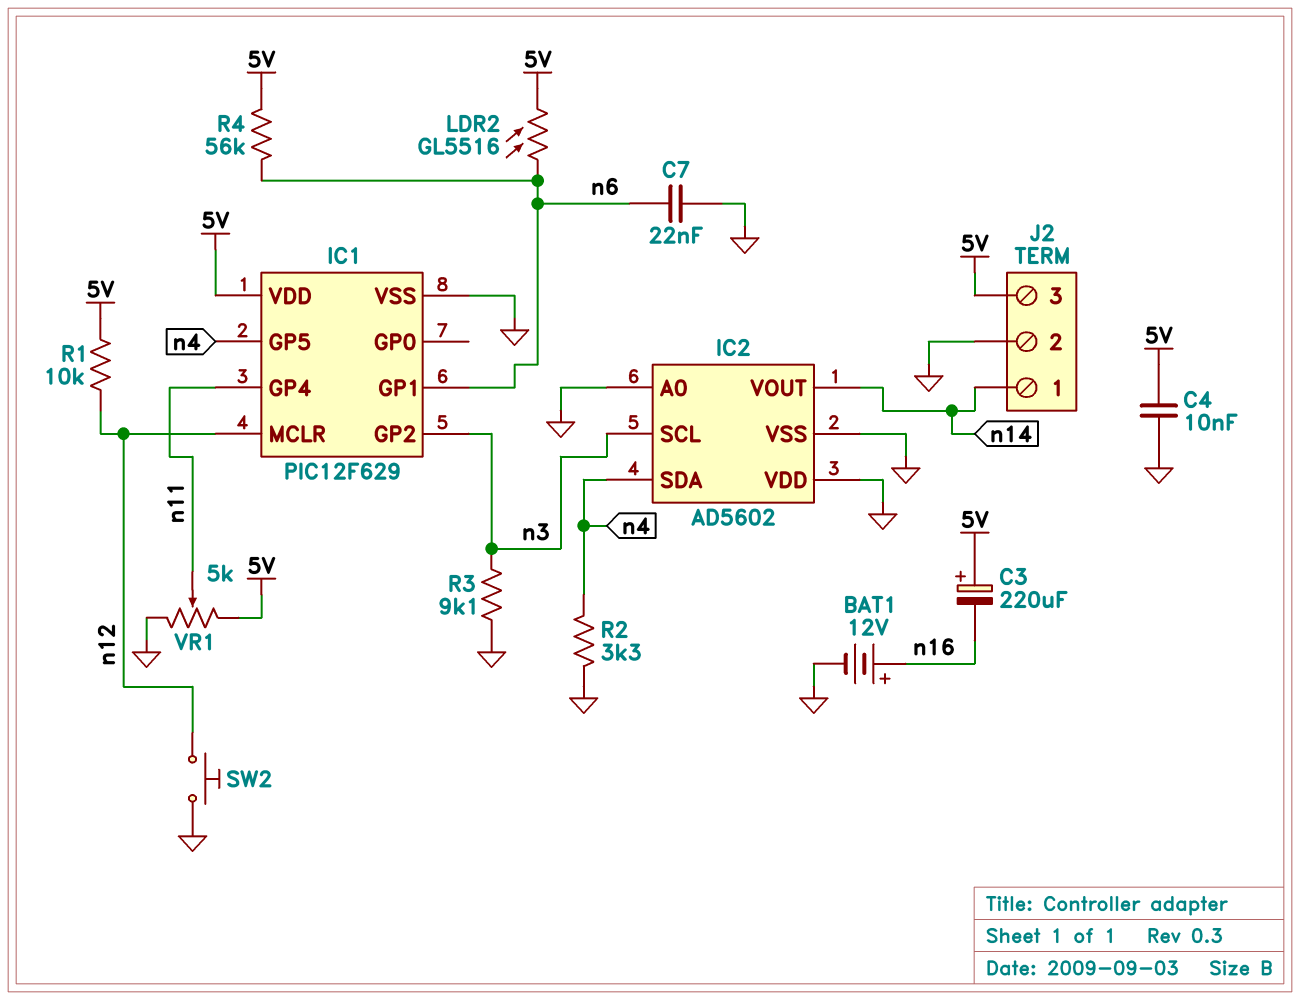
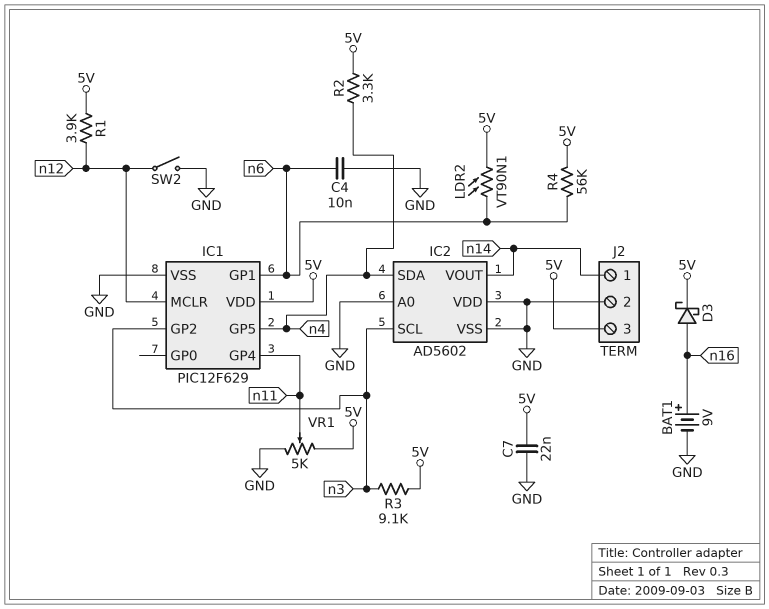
BAT1: 12V (plus n16, minus GND) -> 9V (plus n16, minus GND)
C3: 220uF (plus 5V, minus n16) -> none
C4: 10nF (5V, GND) -> 10nF (GND, n6)
C7: 22nF (GND, n6) -> 22nF (5V, GND)
D3: none -> schottky (A n16, K 5V)
LDR2: GL5516 (5V, n6) -> VT90N1 (5V, n6)
R1: 10k (5V, n12) -> 3.9k (5V, n12)
R2: 3.3k (GND, n4) -> 3.3k (5V, n4)
R3: 9.1k (GND, n3) -> 9.1k (5V, n3)
SW2: button (GND, n12) -> switch (GND, n12)

